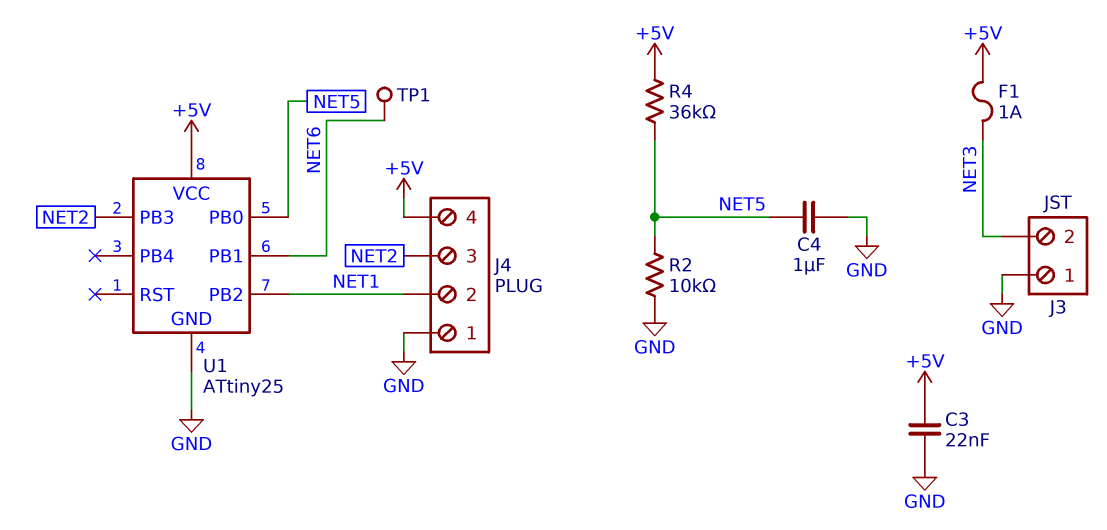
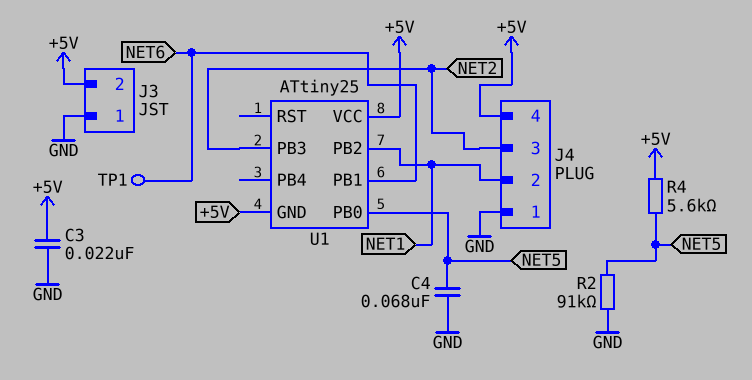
C4: 1uF (GND, NET5) -> 68nF (GND, NET5)
F1: 1A (+5V, NET3) -> none
J3 pin 2: NET3 -> +5V
R2: 10k (GND, NET5) -> 91k (GND, NET5)
R4: 36k (+5V, NET5) -> 5.6k (+5V, NET5)
U1 pin GND: GND -> +5V

